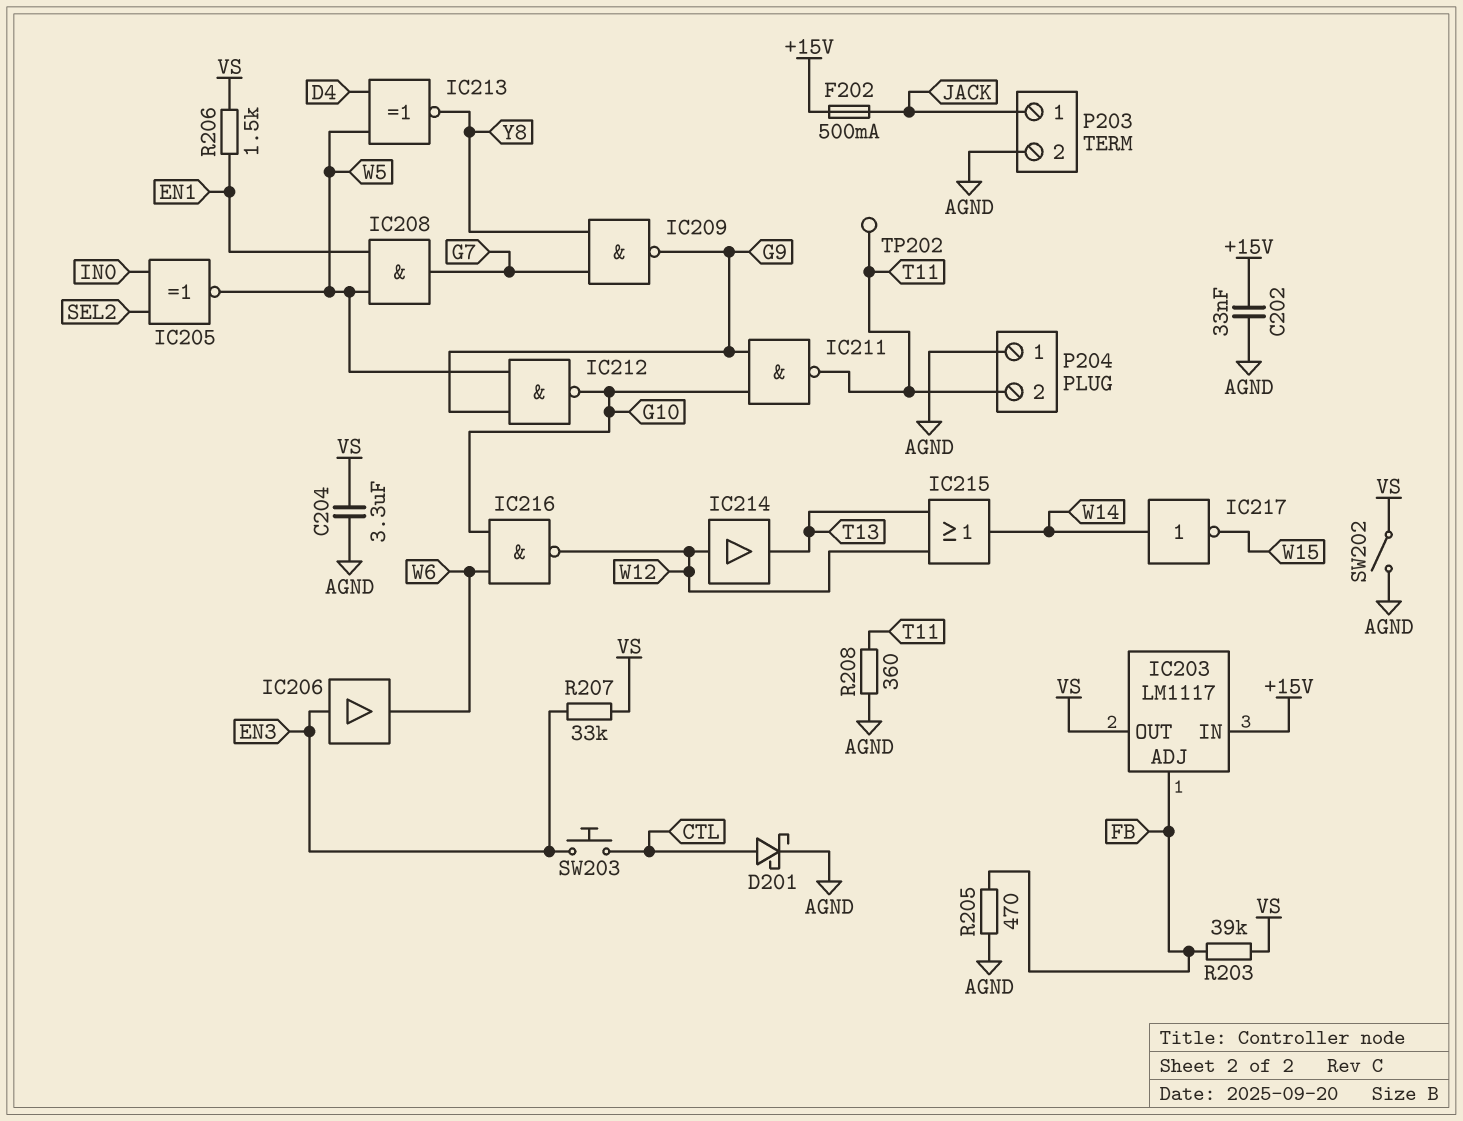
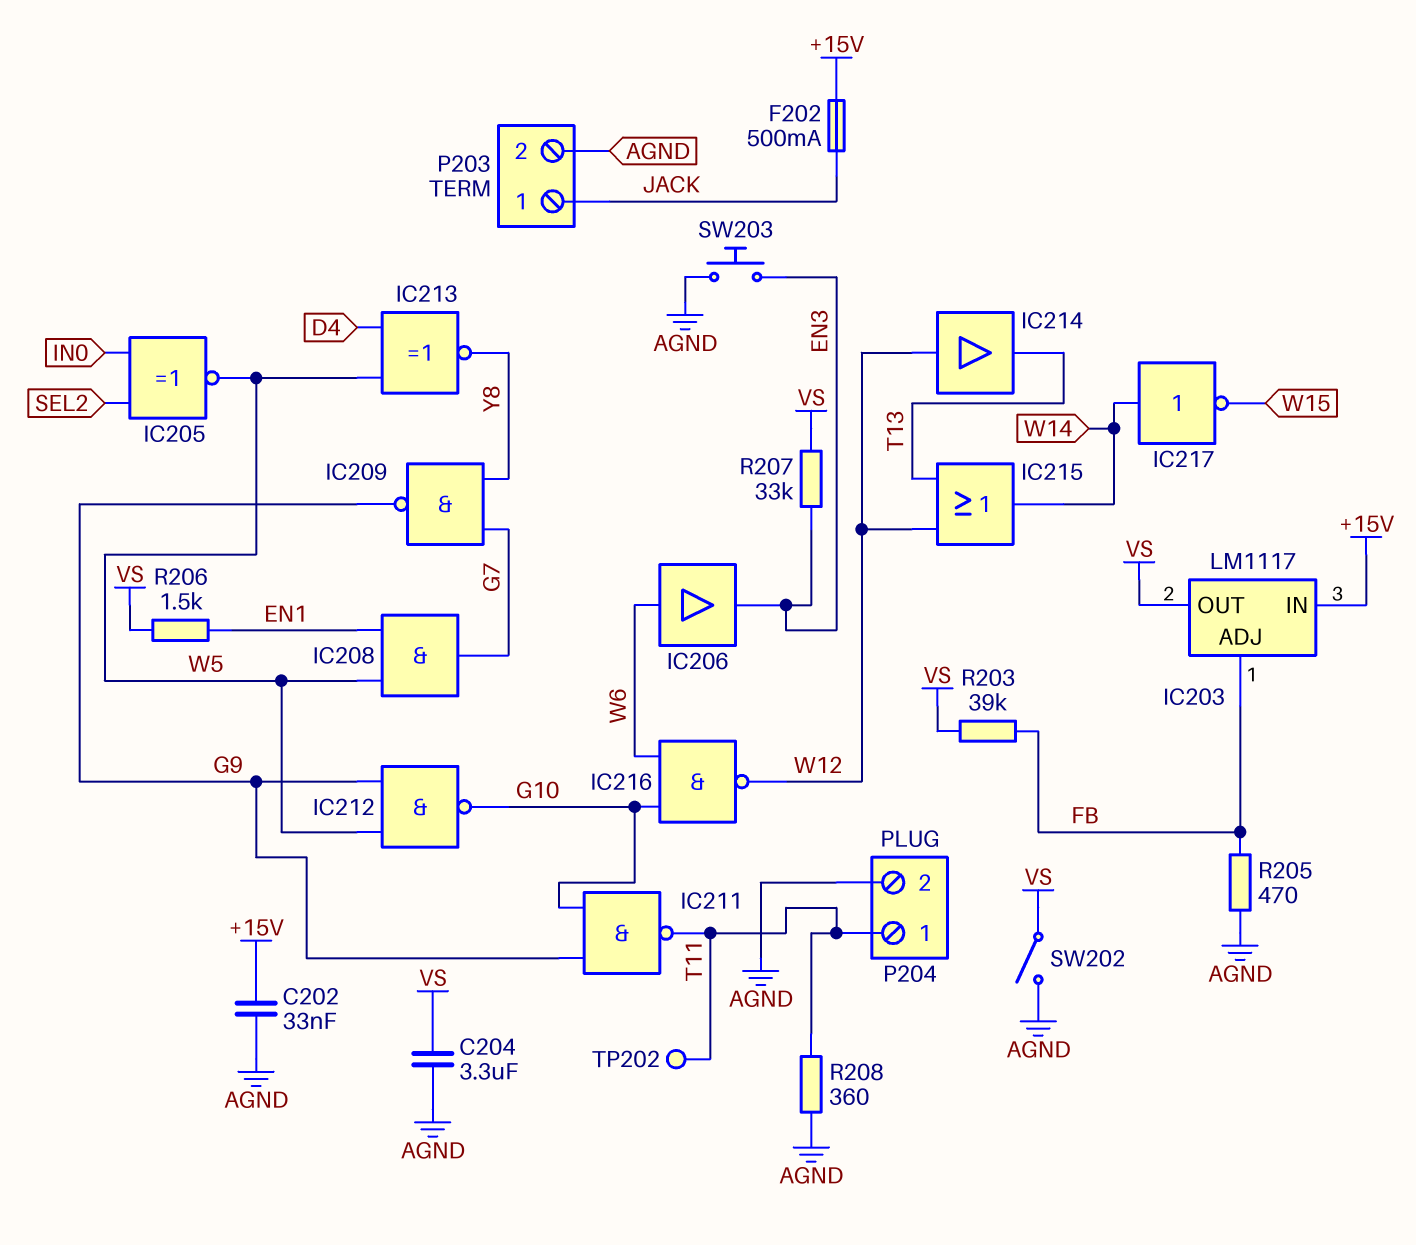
D201: schottky (A CTL, K AGND) -> none
IC206: buffer (in EN3, out W6) -> buffer (in W6, out EN3)
P204 pin 1: AGND -> T11
P204 pin 2: T11 -> AGND
SW203: button (CTL, EN3) -> button (AGND, EN3)

